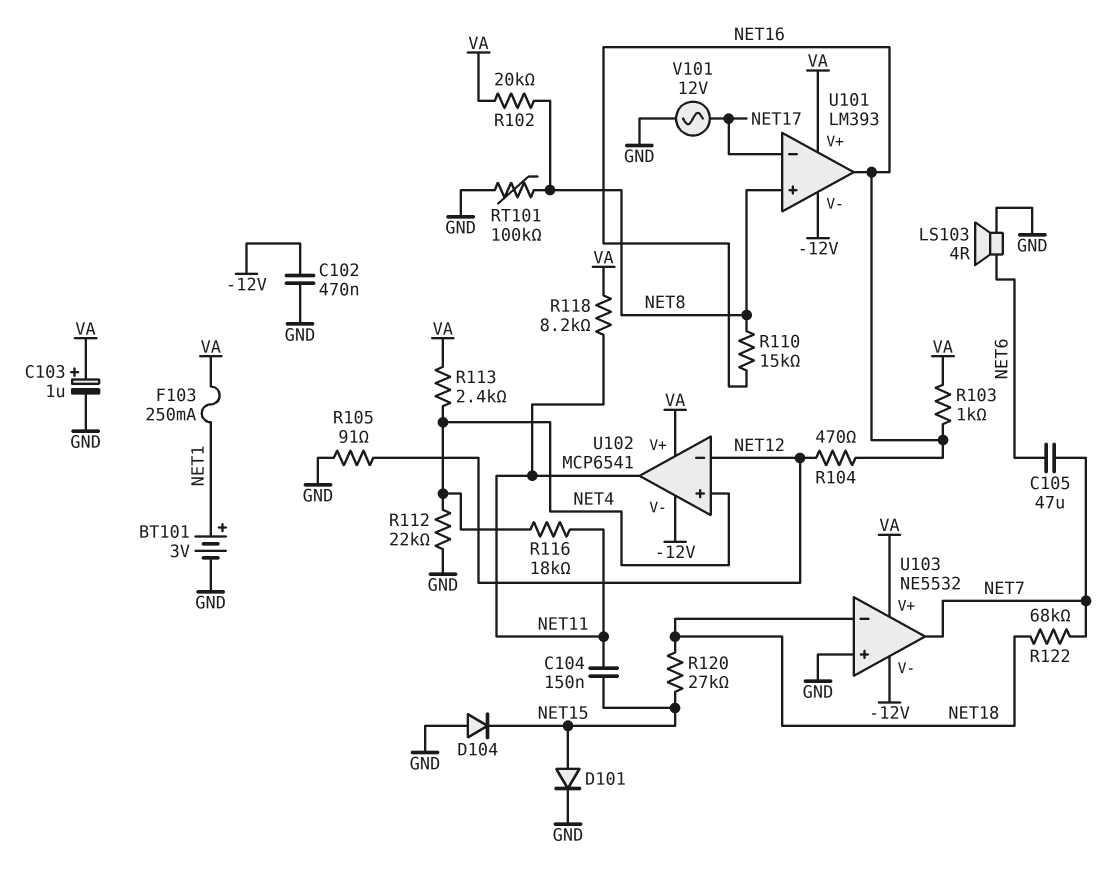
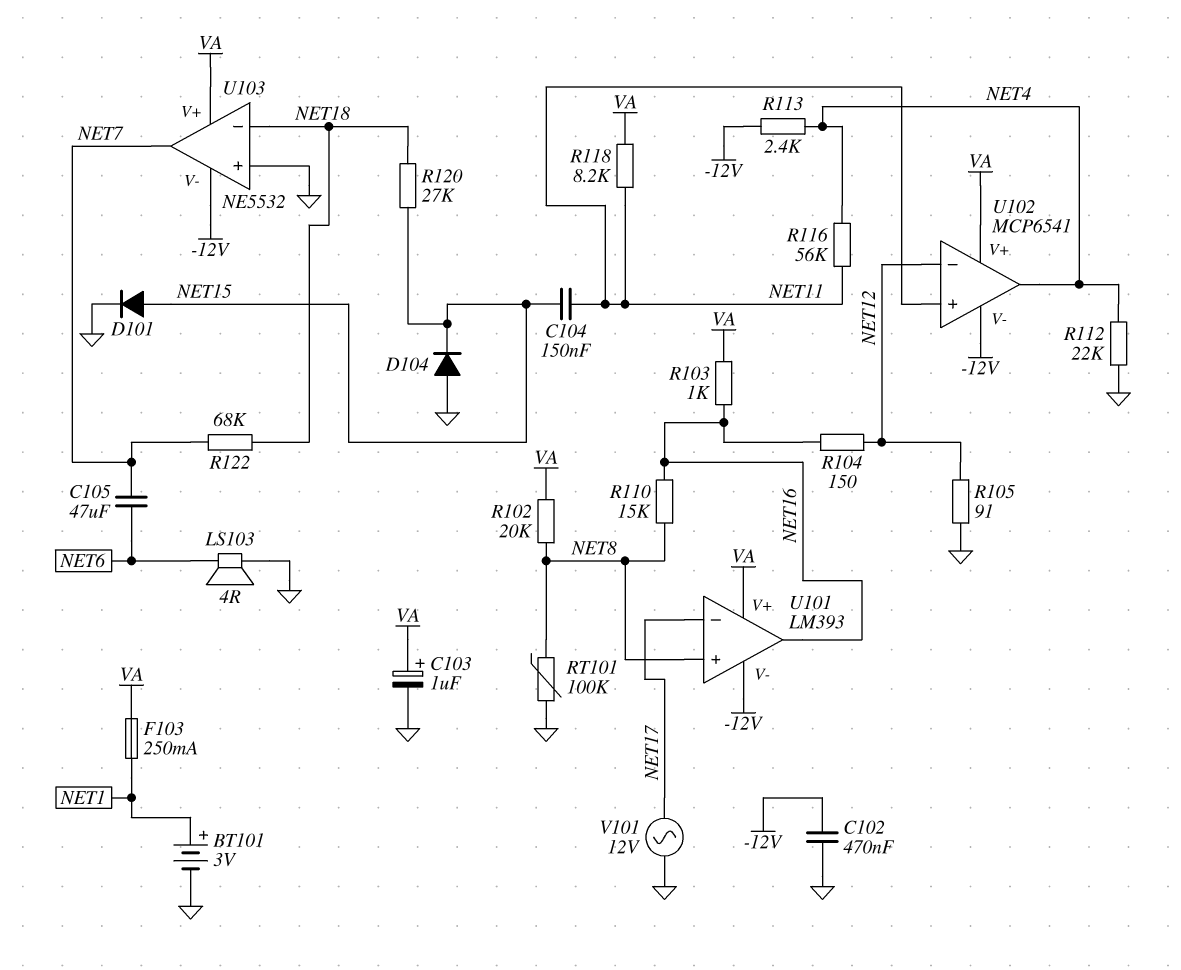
R104: 470 (NET12, NET16) -> 150 (NET12, NET16)
R113: 2.4k (NET4, VA) -> 2.4k (-12V, NET4)
R116: 18k (NET4, NET11) -> 56k (NET4, NET11)
U102 pin in+: NET4 -> NET11
U102 pin out: NET11 -> NET4

